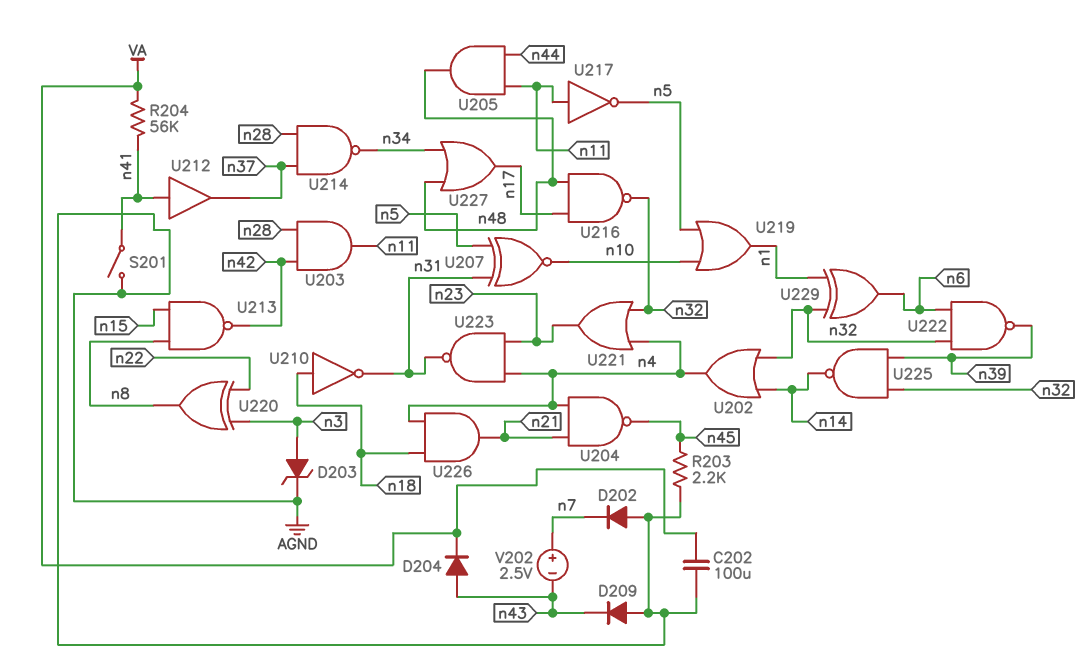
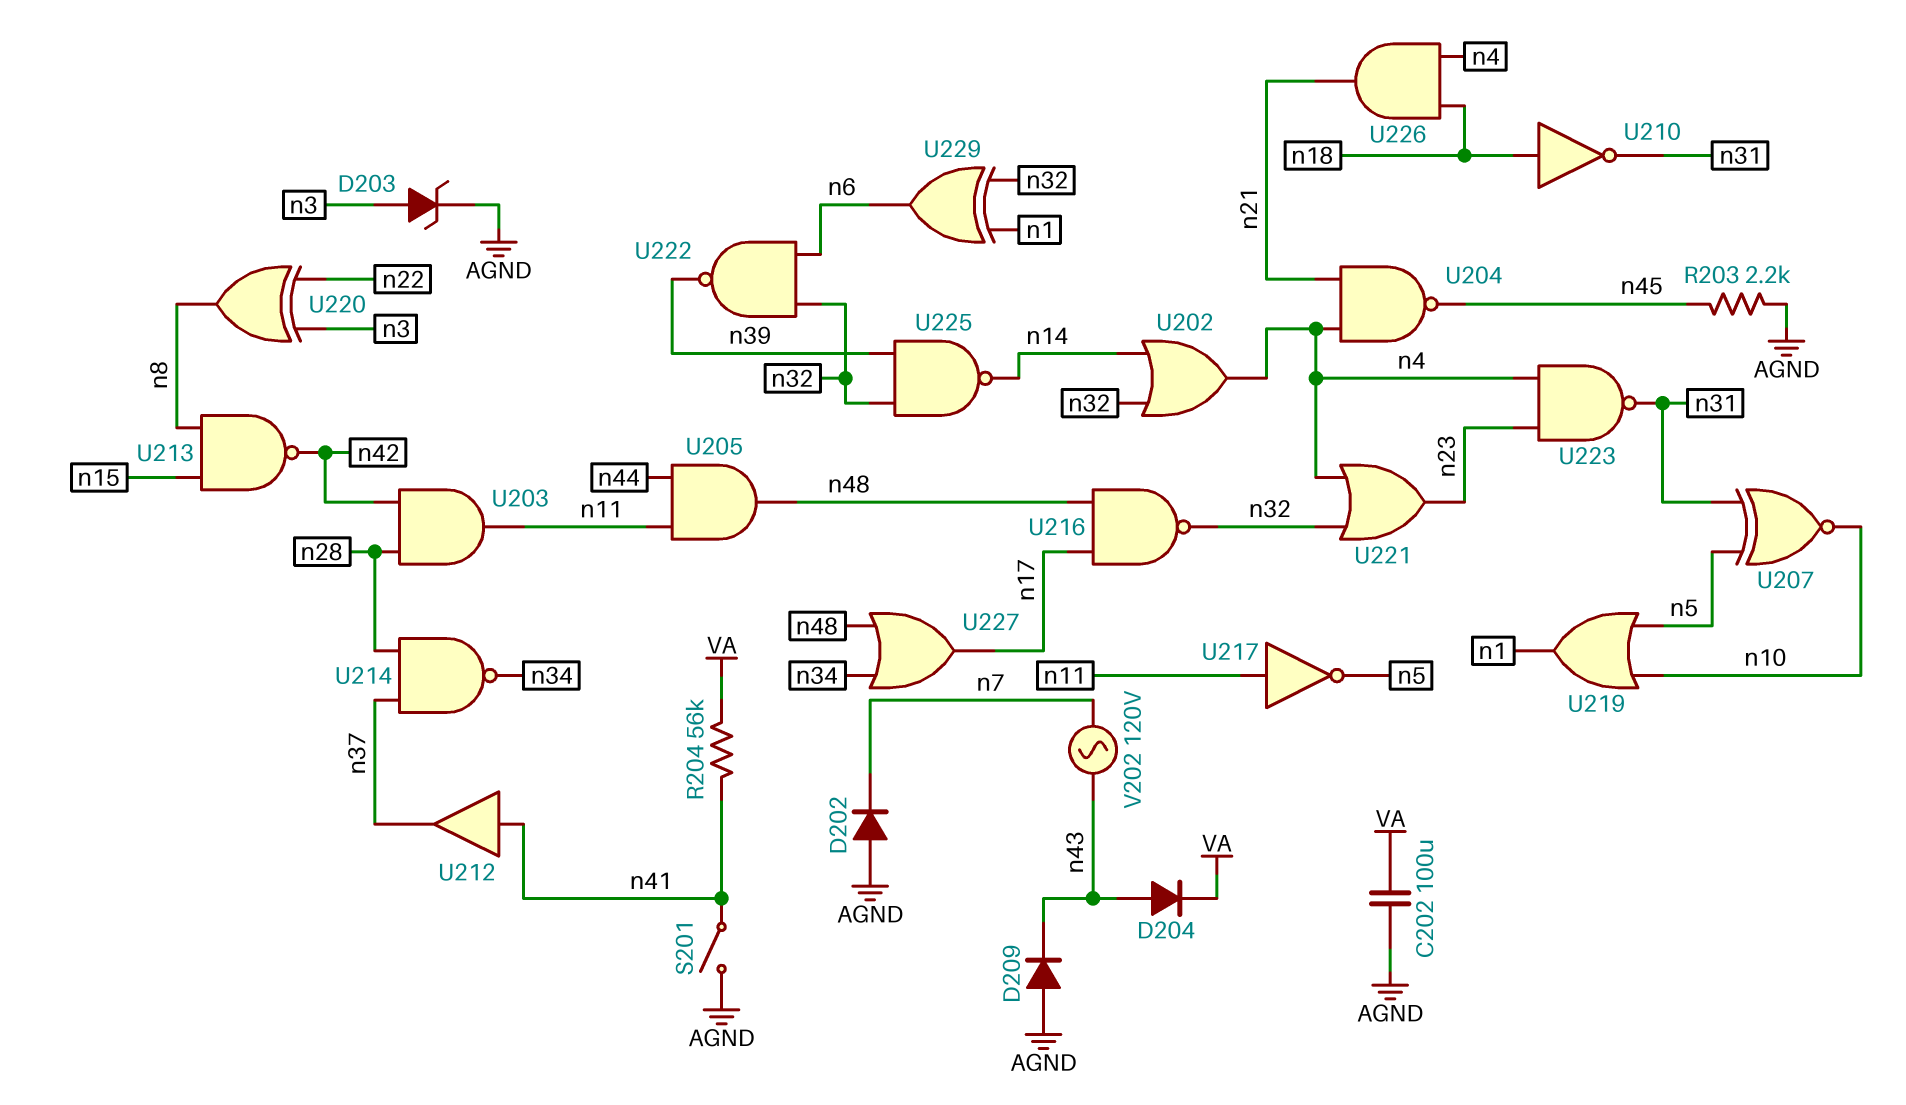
V202: 2.5V (plus n7, minus n43) -> AC 120V (n7, n43)

